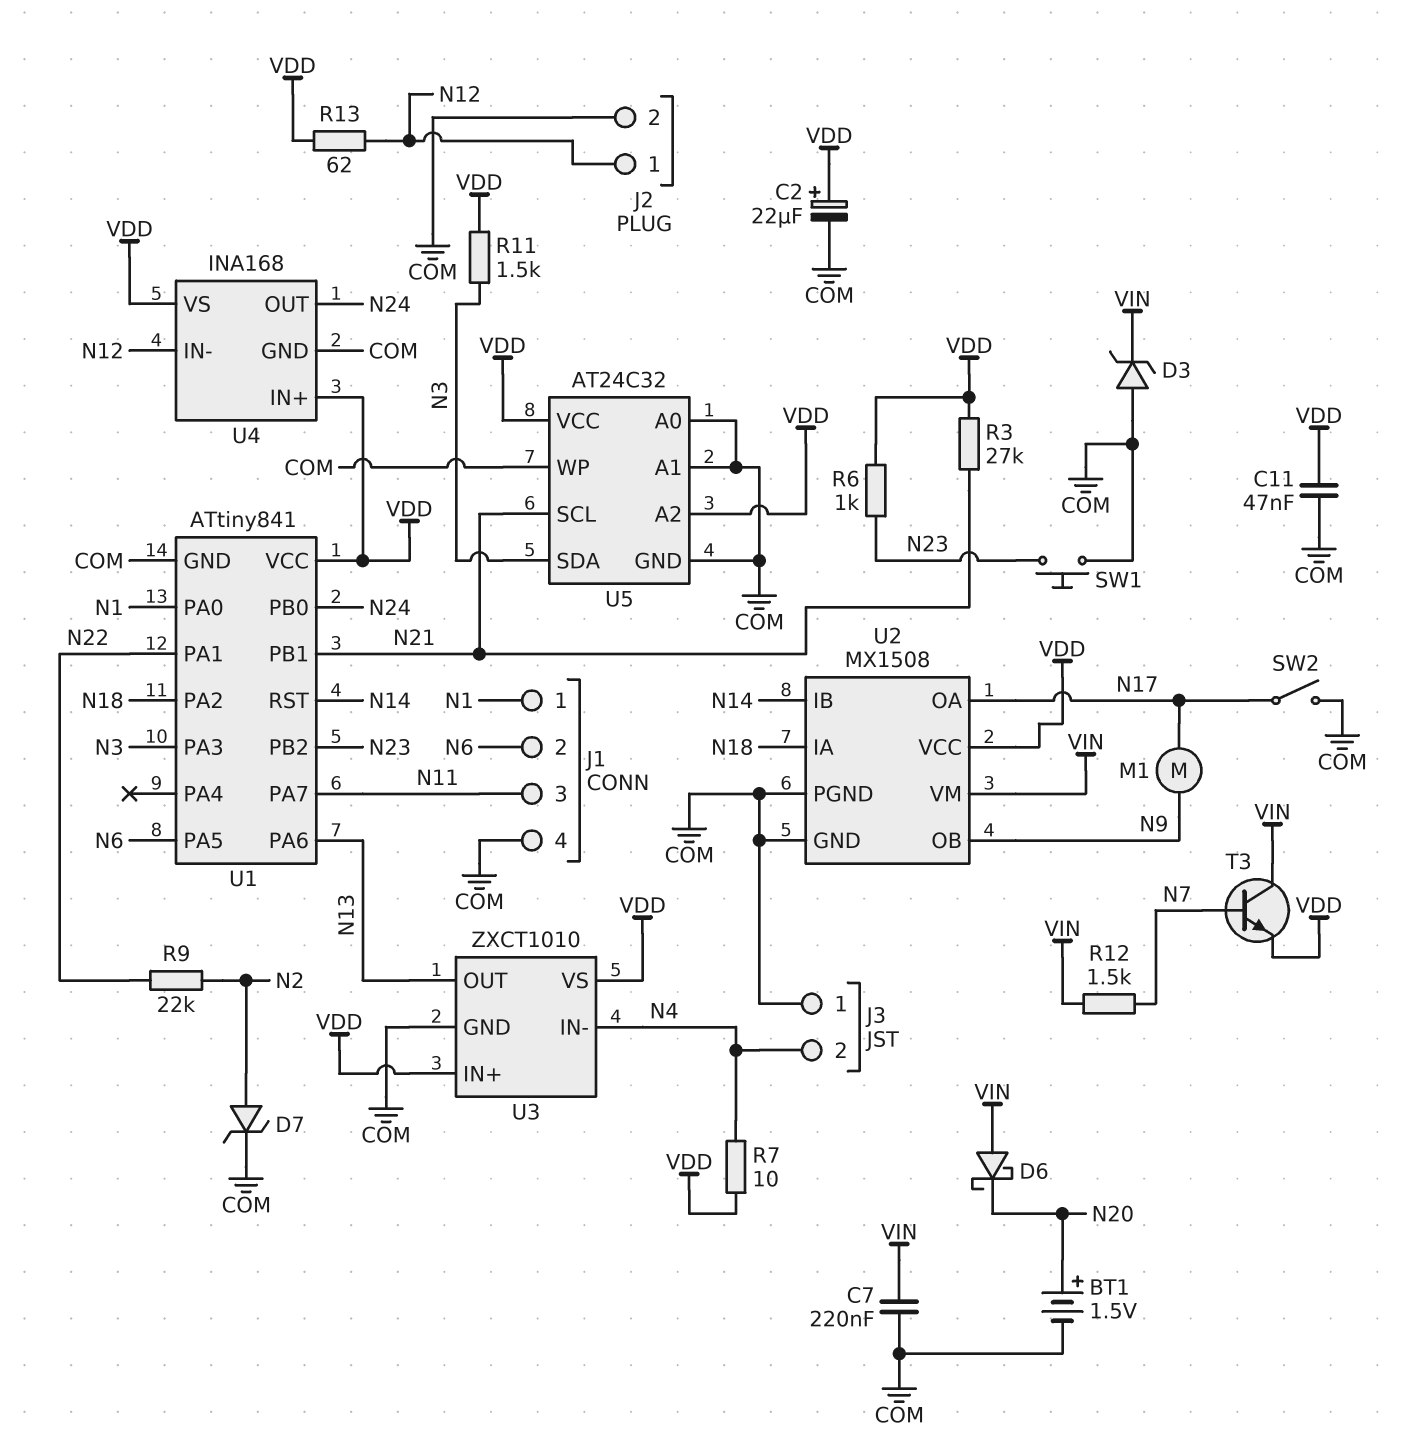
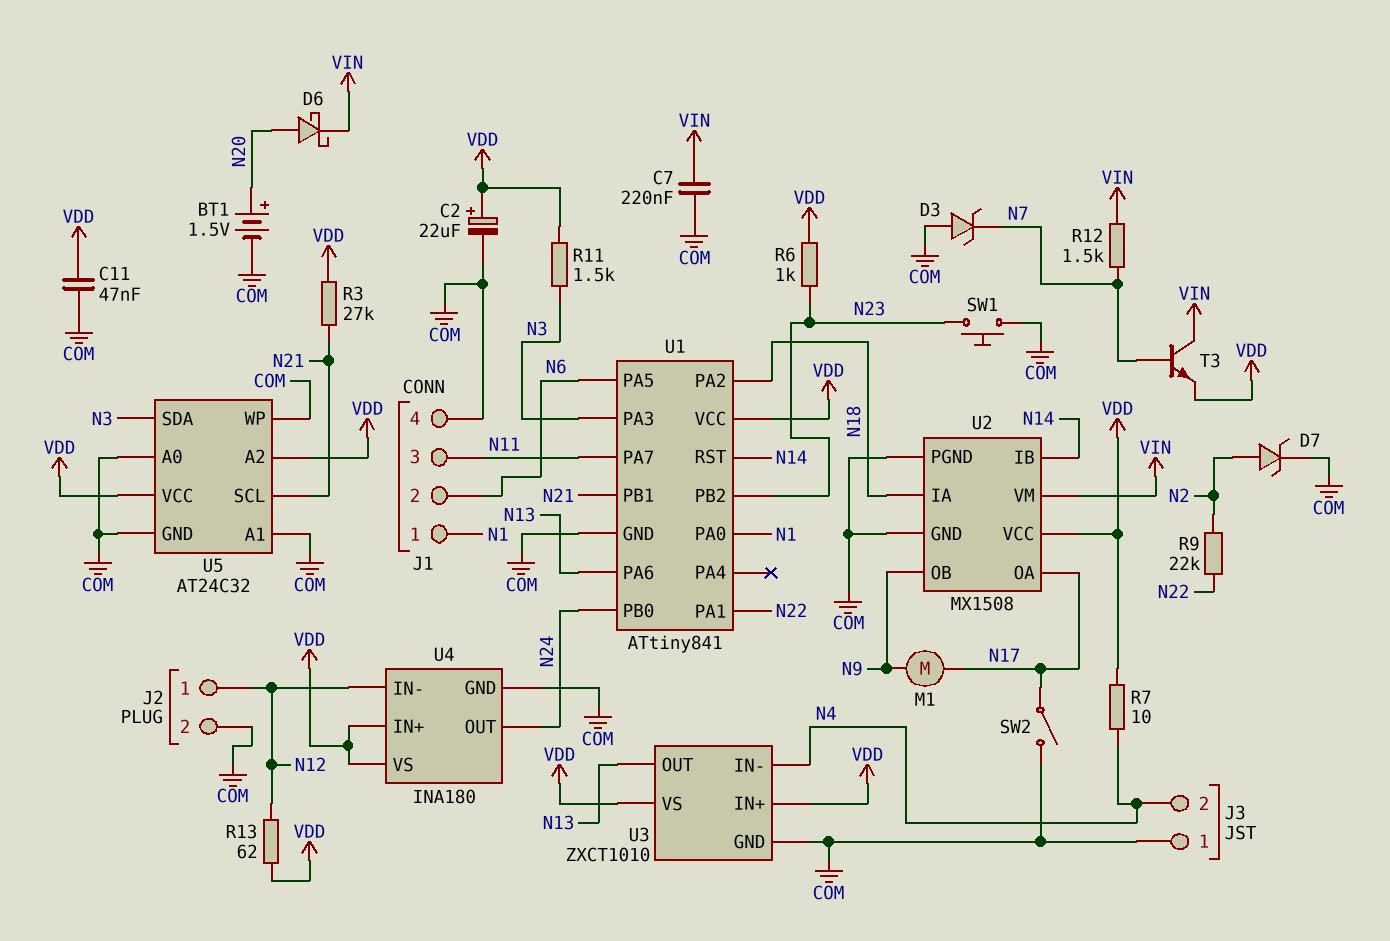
D3: zener (A COM, K VIN) -> zener (A COM, K N7)
D6: schottky (A VIN, K N20) -> schottky (A N20, K VIN)
U4: INA168 -> INA180

